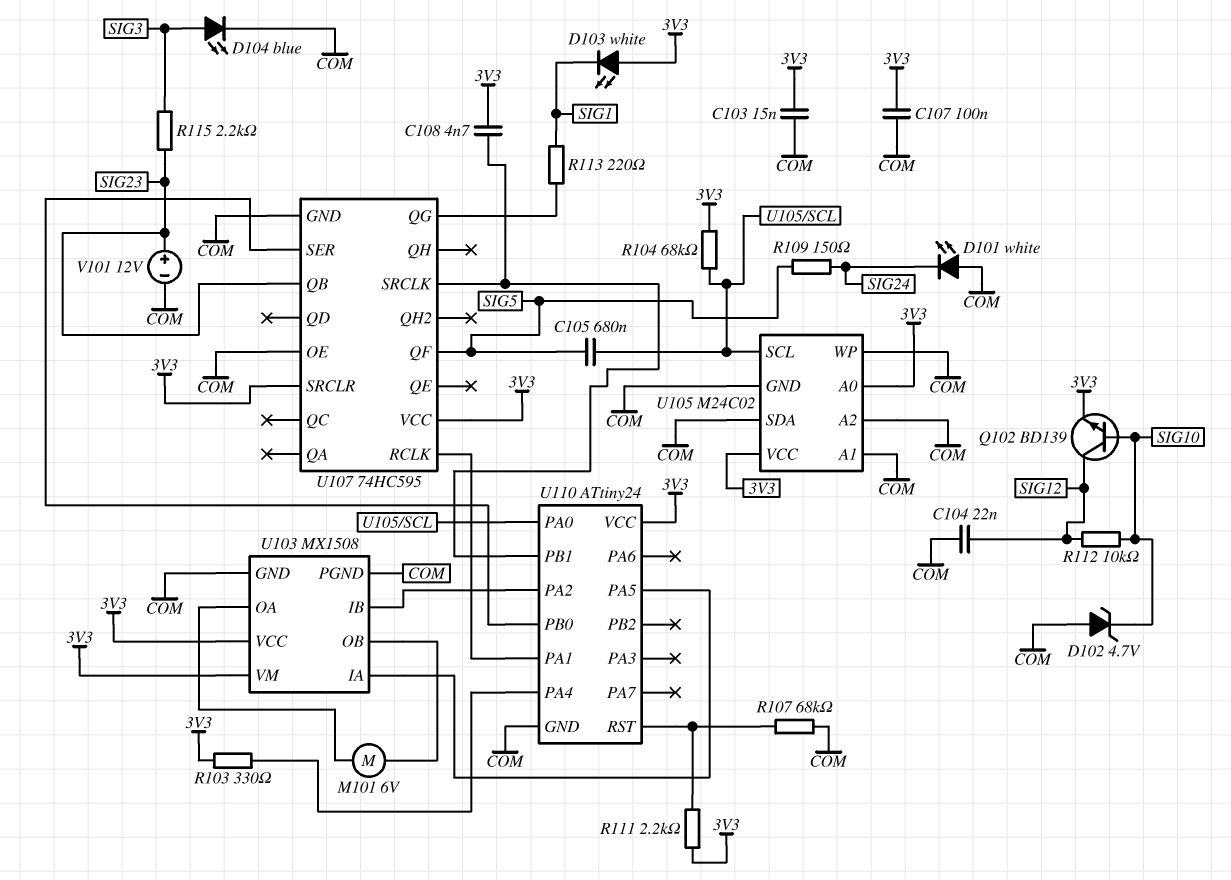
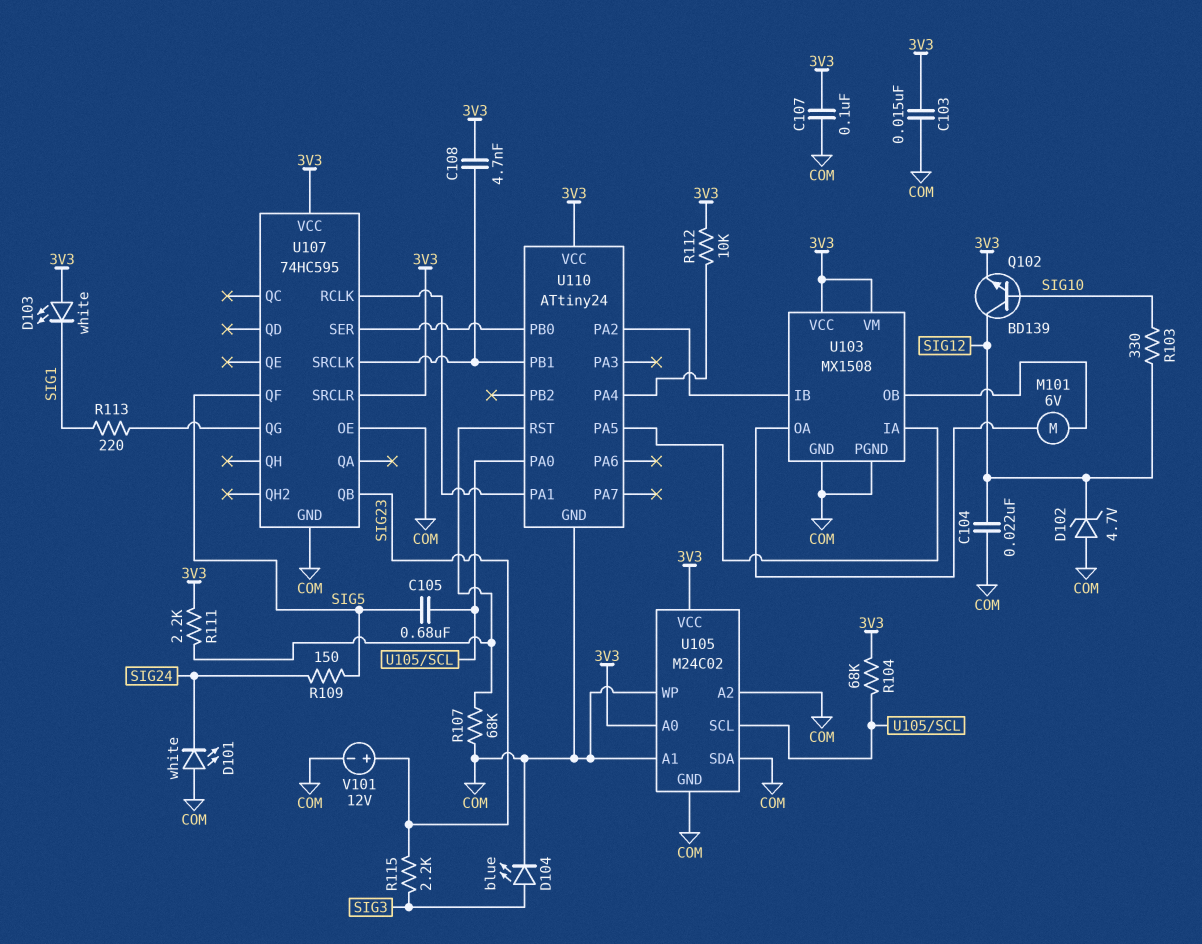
D102: zener 4.7V (A COM, K SIG10) -> zener 4.7V (A COM, K SIG12)
R103: 330 (3V3, U110/PA4) -> 330 (SIG10, SIG12)
R112: 10k (SIG10, SIG12) -> 10k (3V3, U110/PA4)

